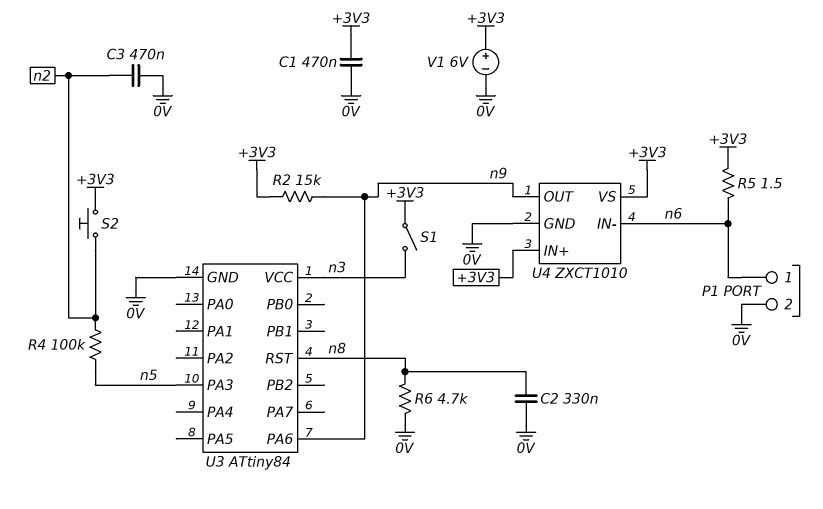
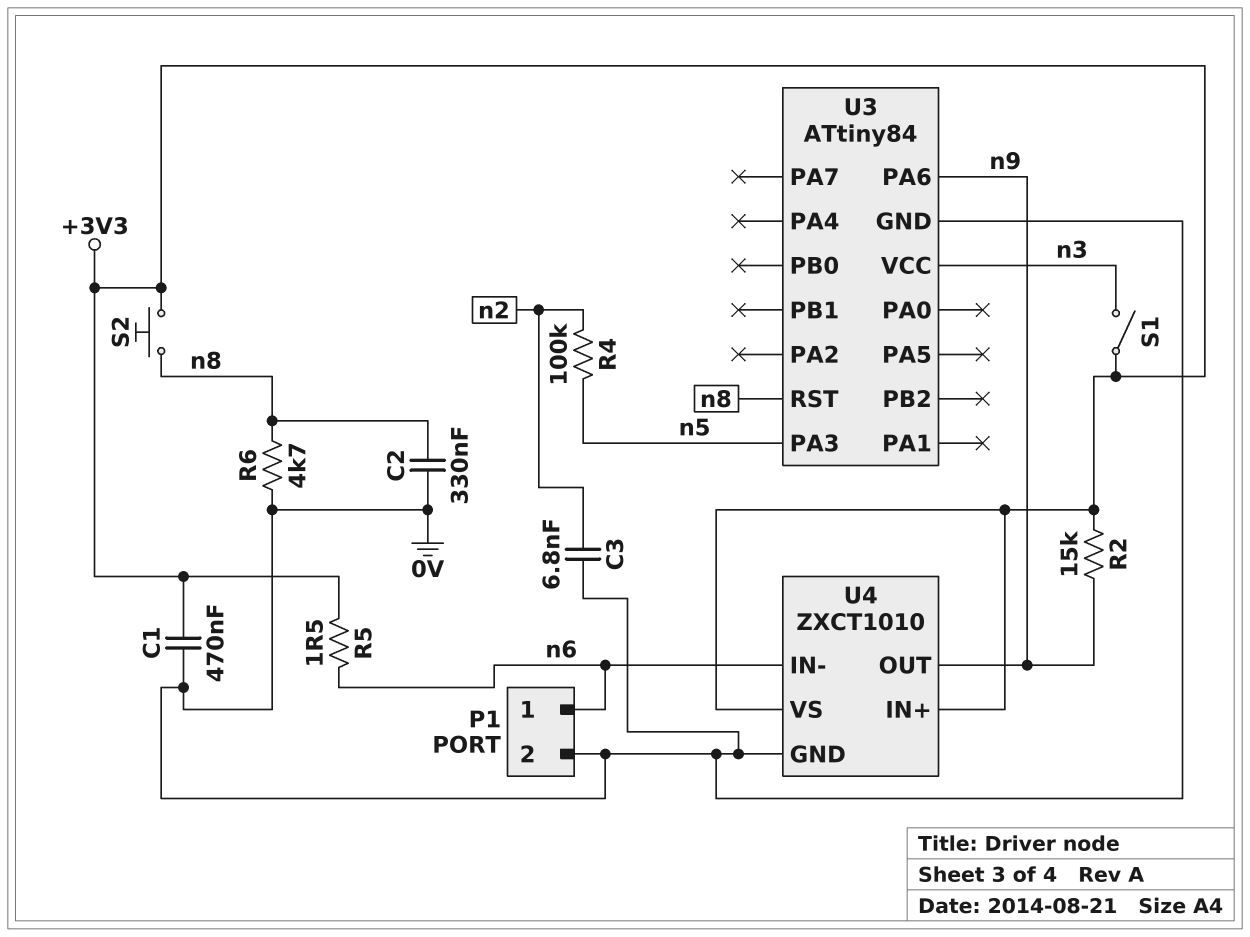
C3: 470nF (0V, n2) -> 6.8nF (0V, n2)
S2: button (+3V3, n2) -> button (+3V3, n8)
V1: 6V (plus +3V3, minus 0V) -> none

